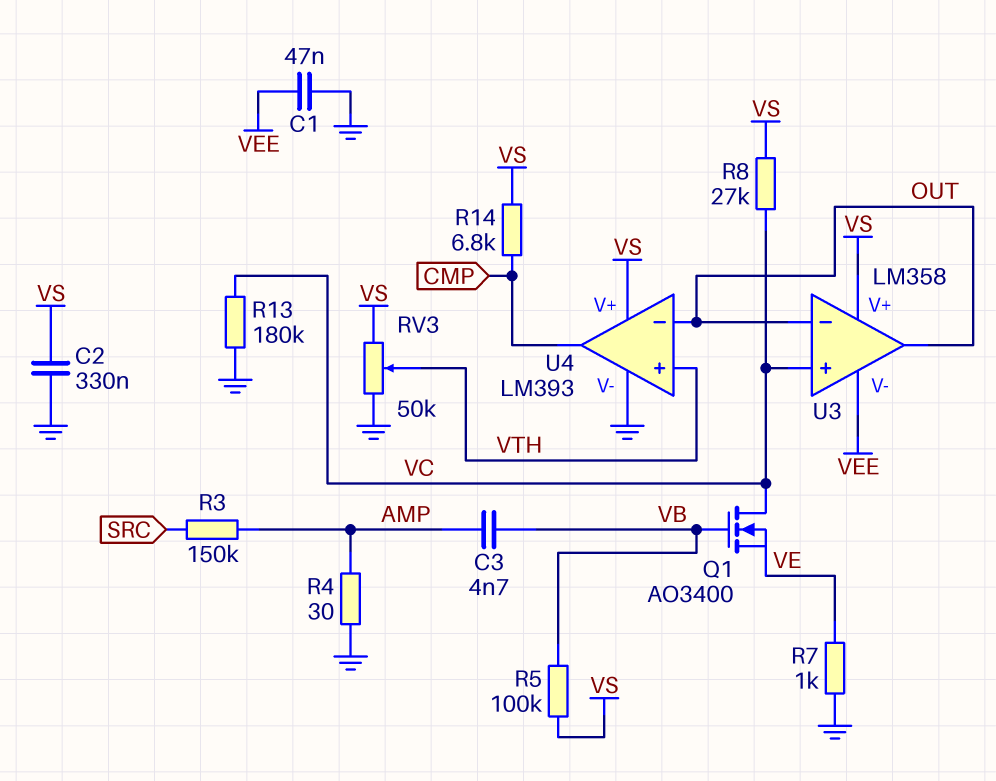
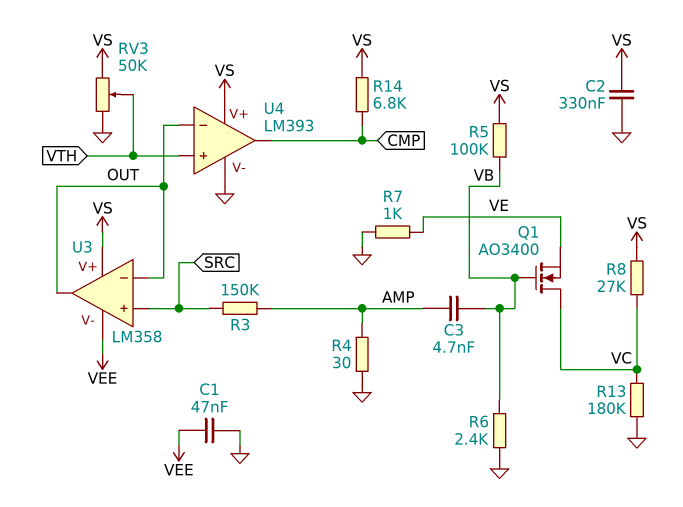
R6: none -> 2.4k (GND, VB)
U3 pin in+: VC -> SRC

